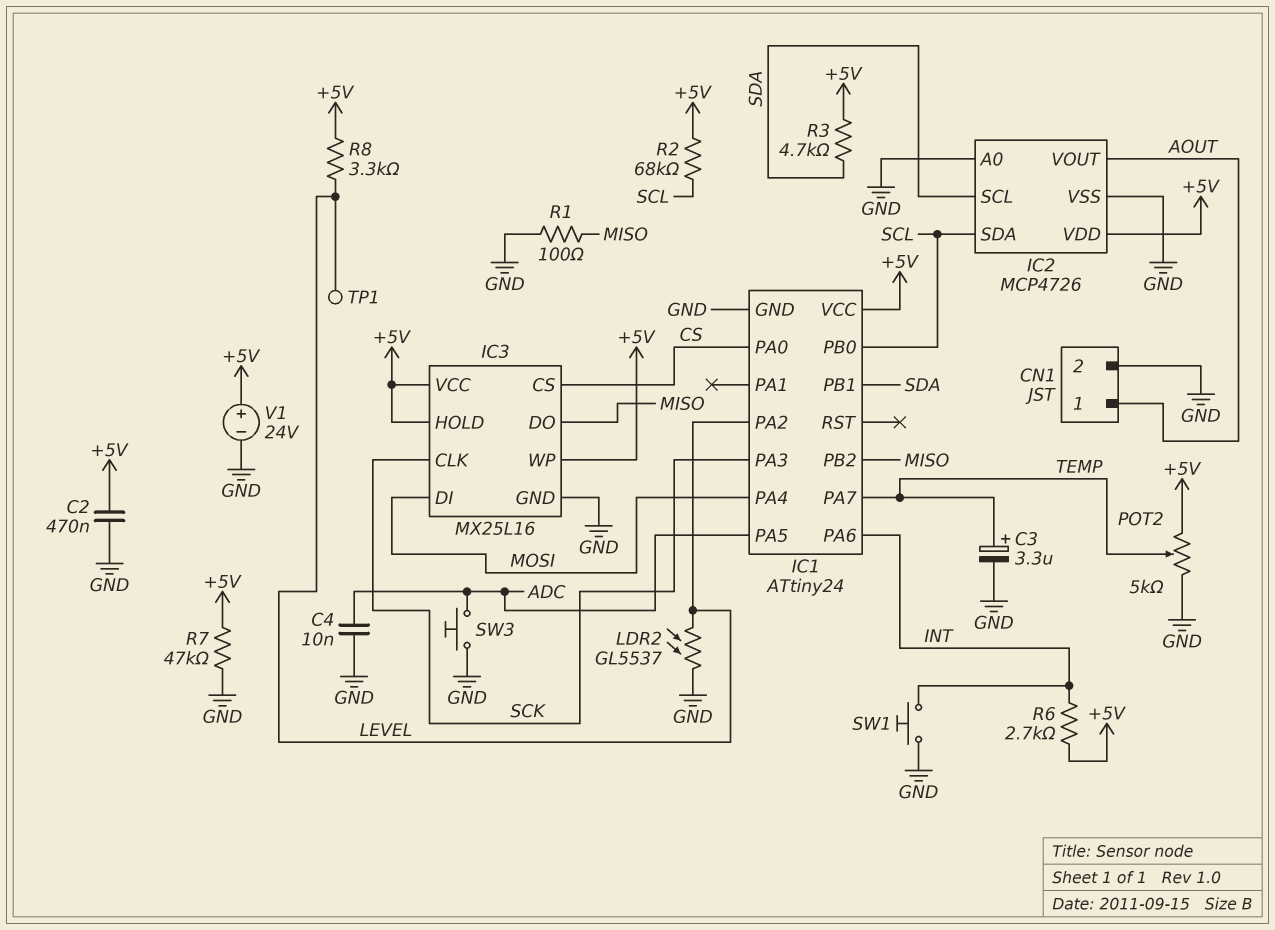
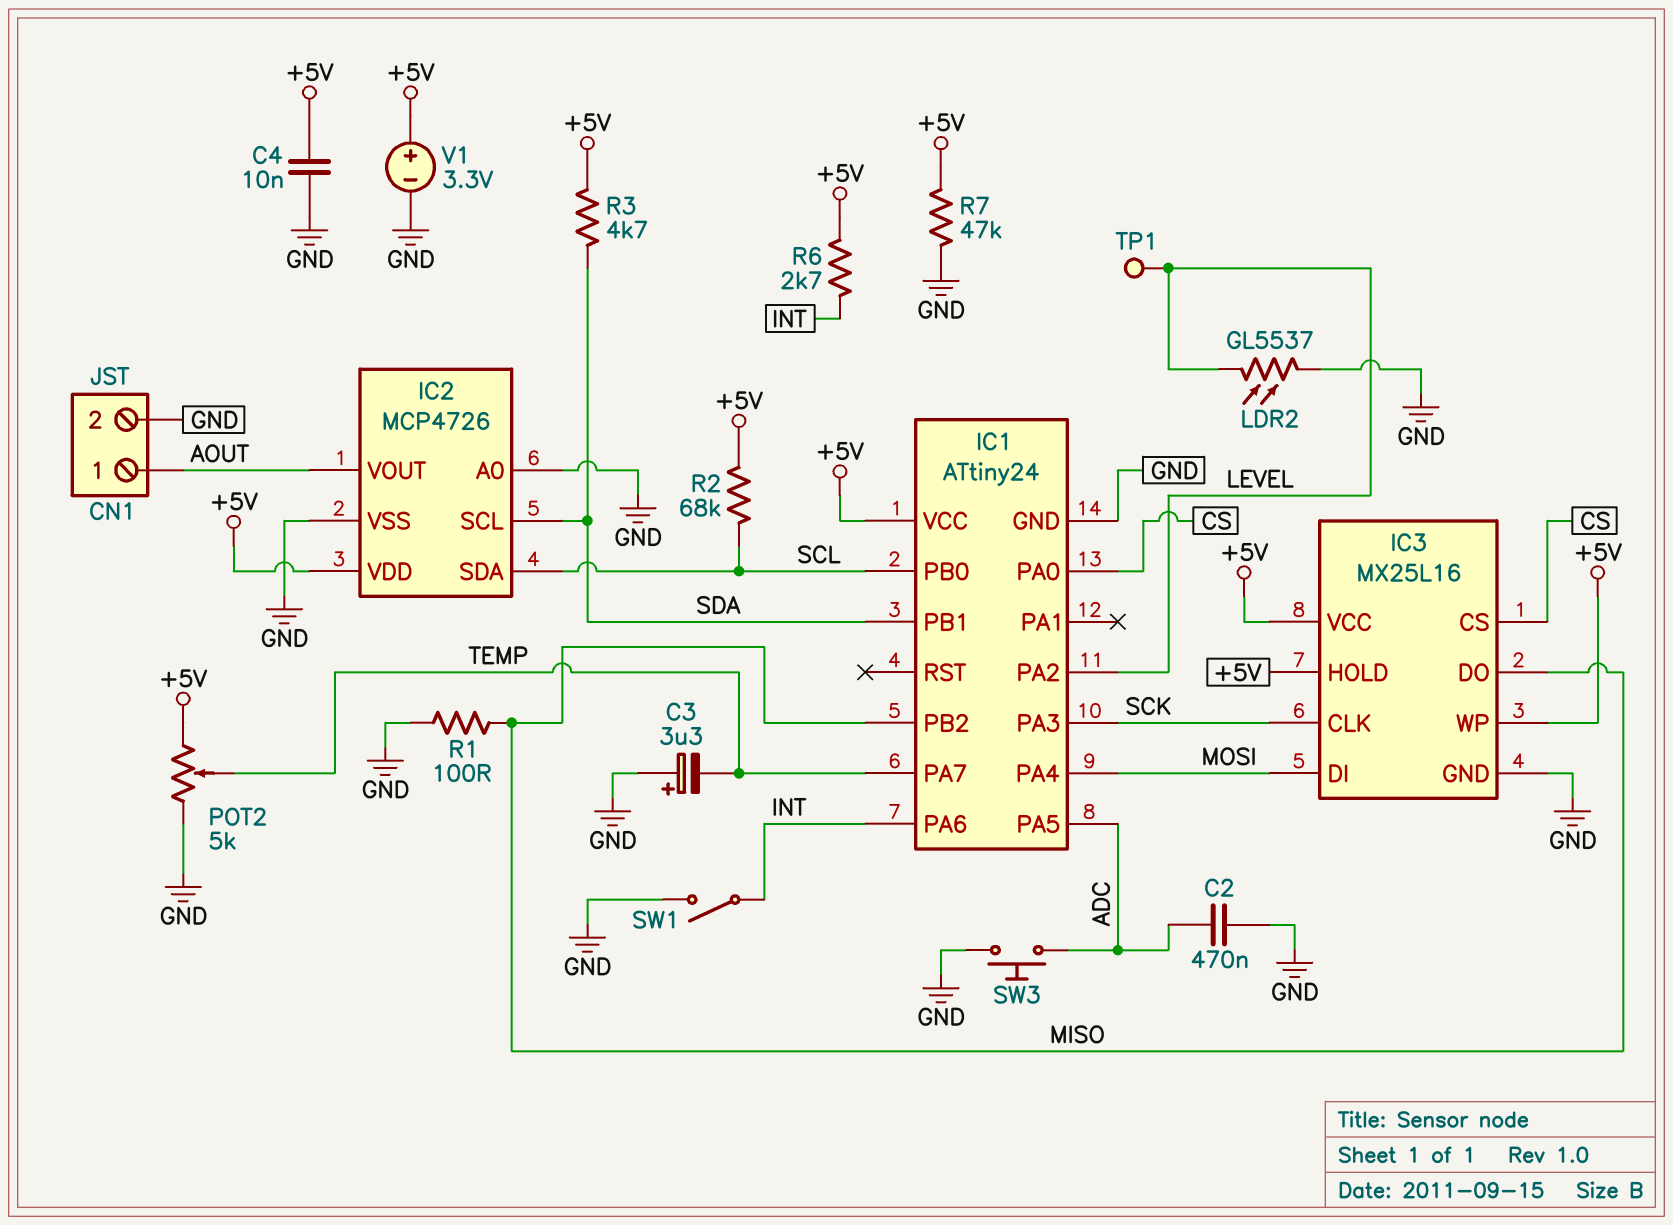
C2: 470nF (+5V, GND) -> 470nF (ADC, GND)
C3: 3.3uF (plus TEMP, minus GND) -> 3.3uF (plus GND, minus TEMP)
C4: 10nF (ADC, GND) -> 10nF (+5V, GND)
R8: 3.3k (+5V, LEVEL) -> none
SW1: button (GND, INT) -> switch (GND, INT)
V1: 24V (plus +5V, minus GND) -> 3.3V (plus +5V, minus GND)

